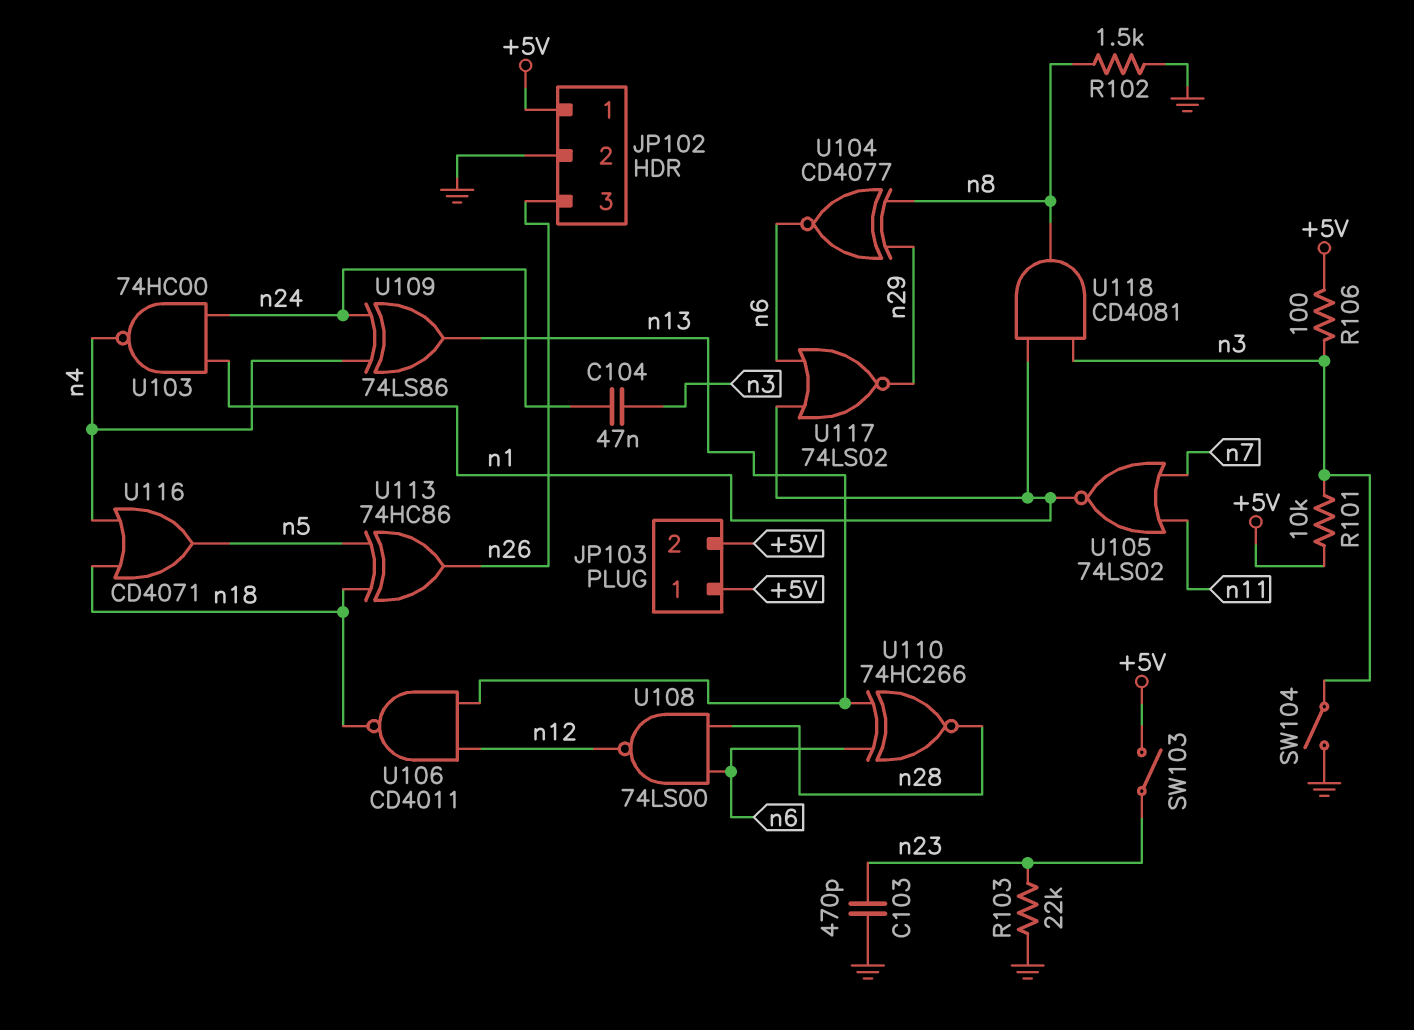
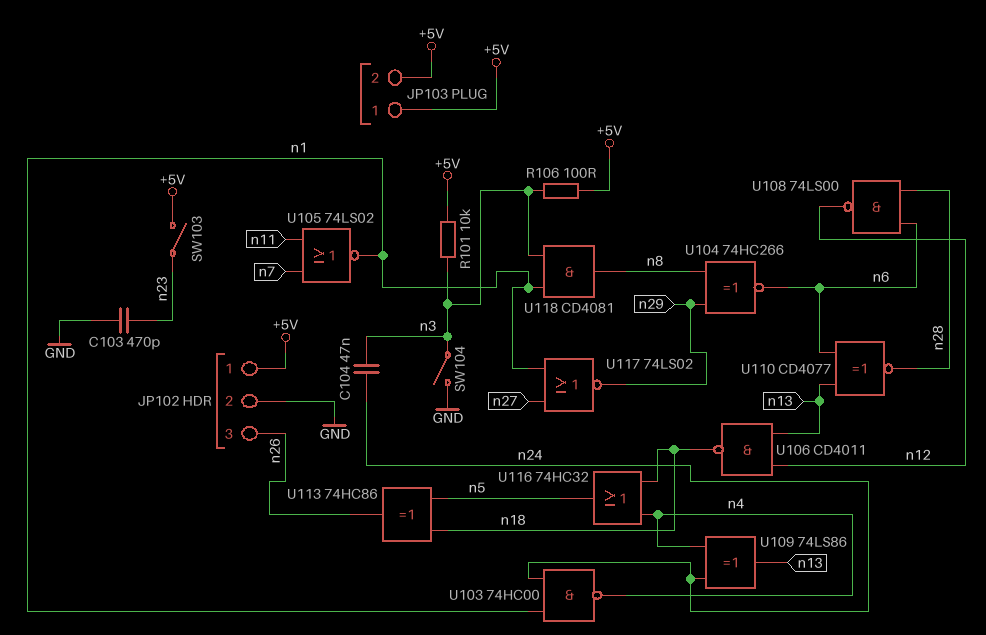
R102: 1.5k (GND, n8) -> none
R103: 22k (GND, n23) -> none
U104: XNOR CD4077 (in n8, in n29, out n6) -> XNOR 74HC266 (in n8, in n29, out n6)
U110: XNOR 74HC266 (in n6, in n13, out n28) -> XNOR CD4077 (in n6, in n13, out n28)
U116: OR CD4071 (in n4, in n18, out n5) -> OR 74HC32 (in n4, in n18, out n5)
U117: NOR 74LS02 (in n1, in n6, out n29) -> NOR 74LS02 (in n1, in n27, out n29)

